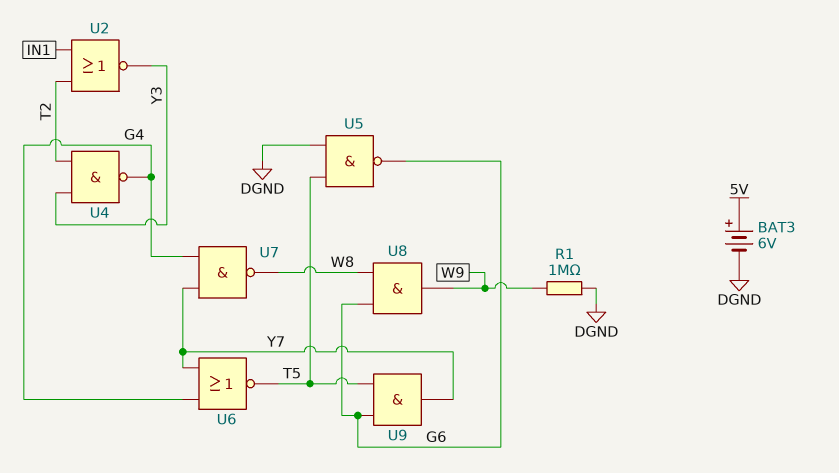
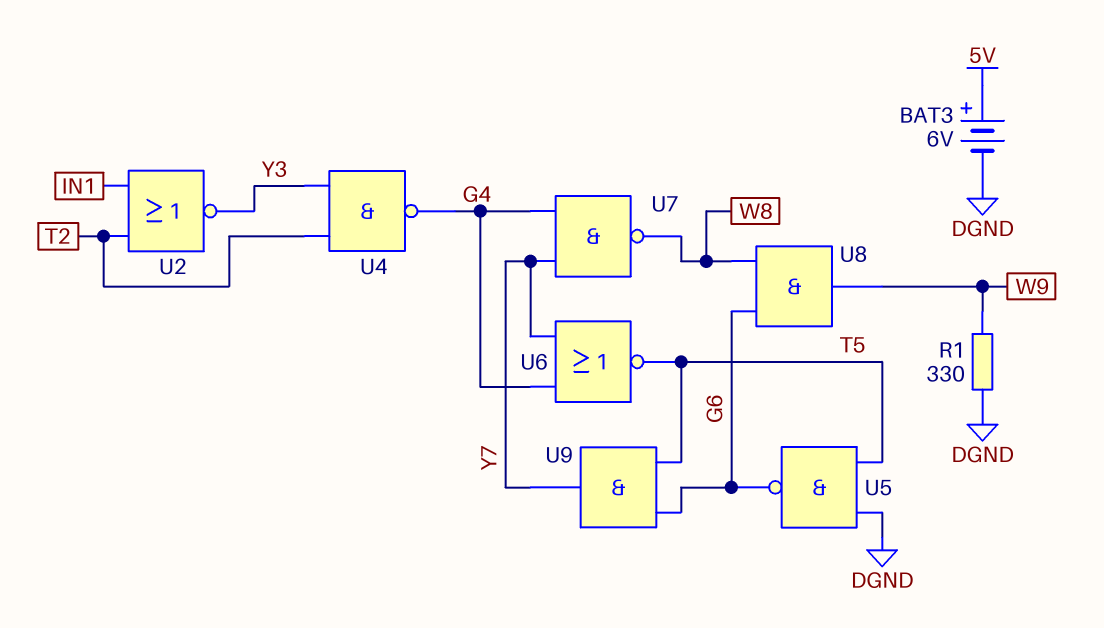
R1: 1M (DGND, W9) -> 330 (DGND, W9)

